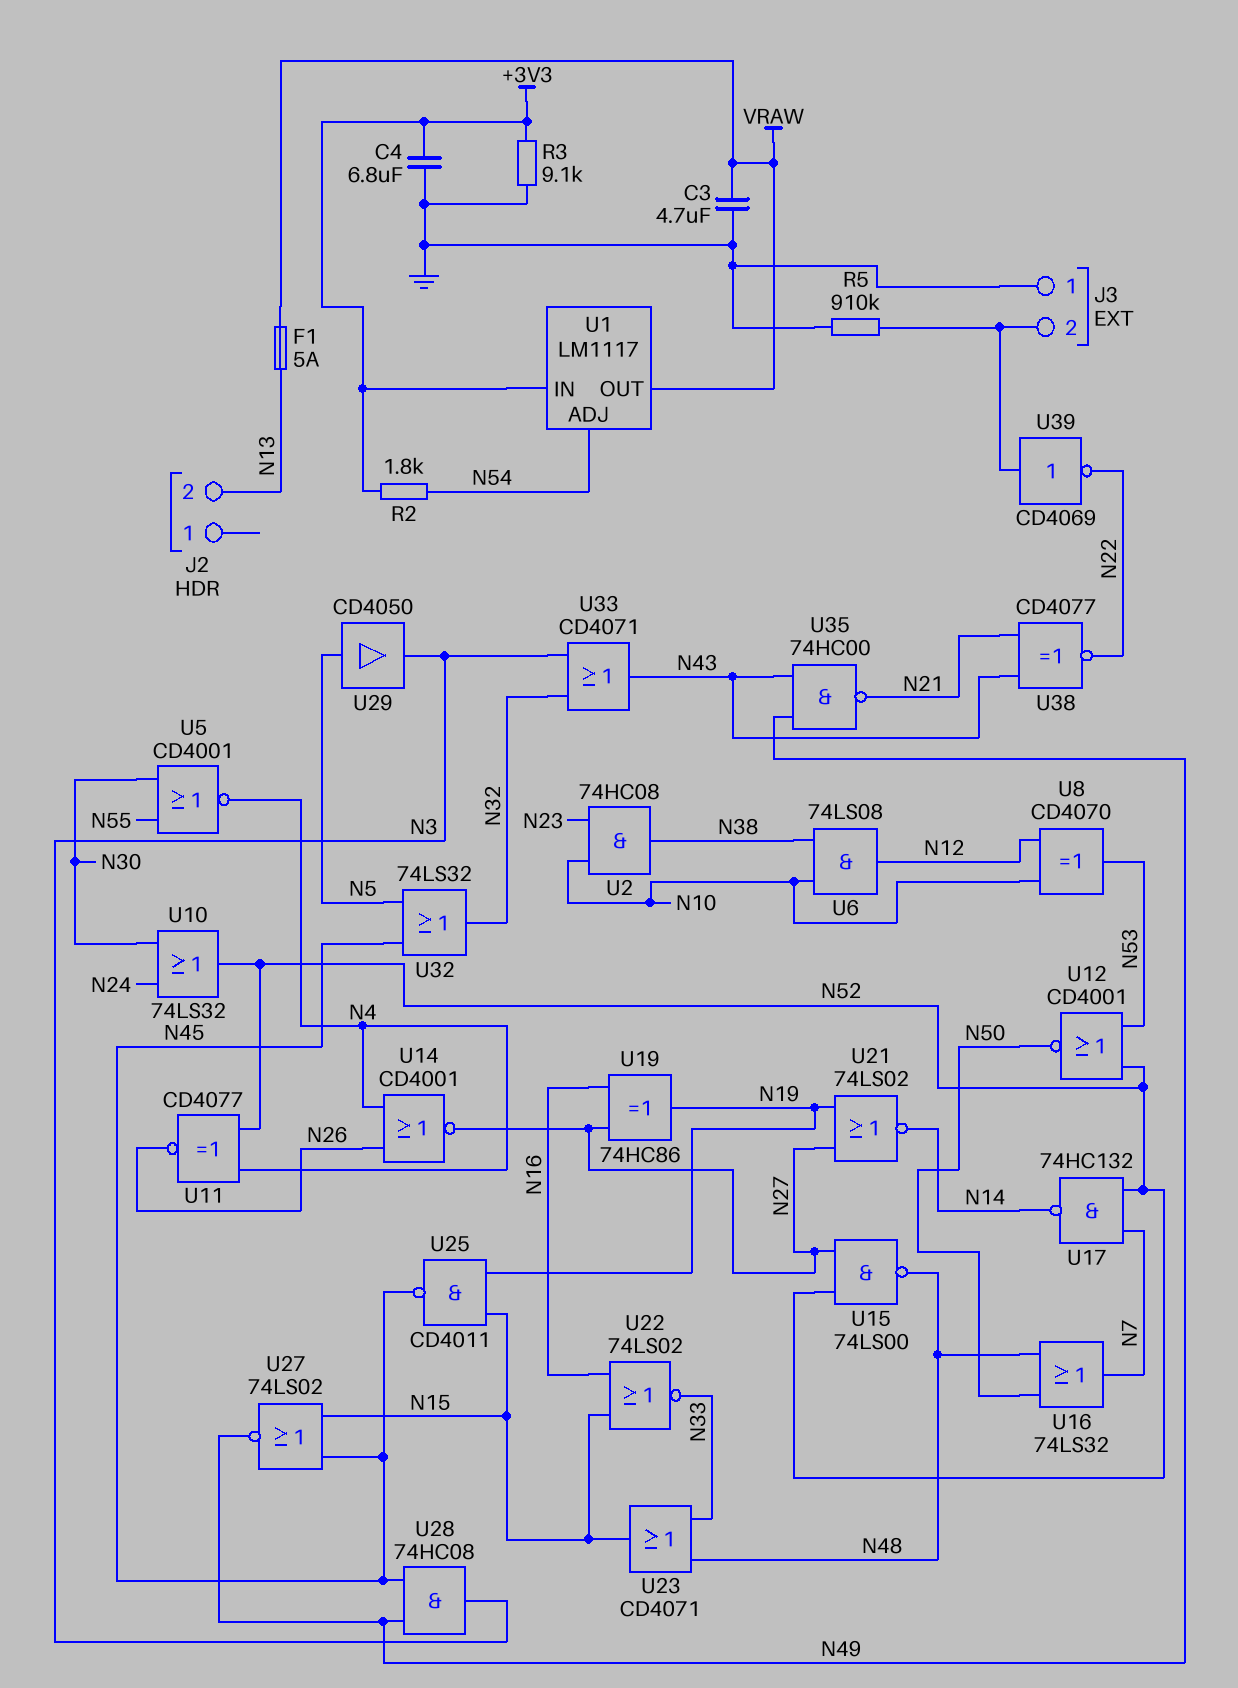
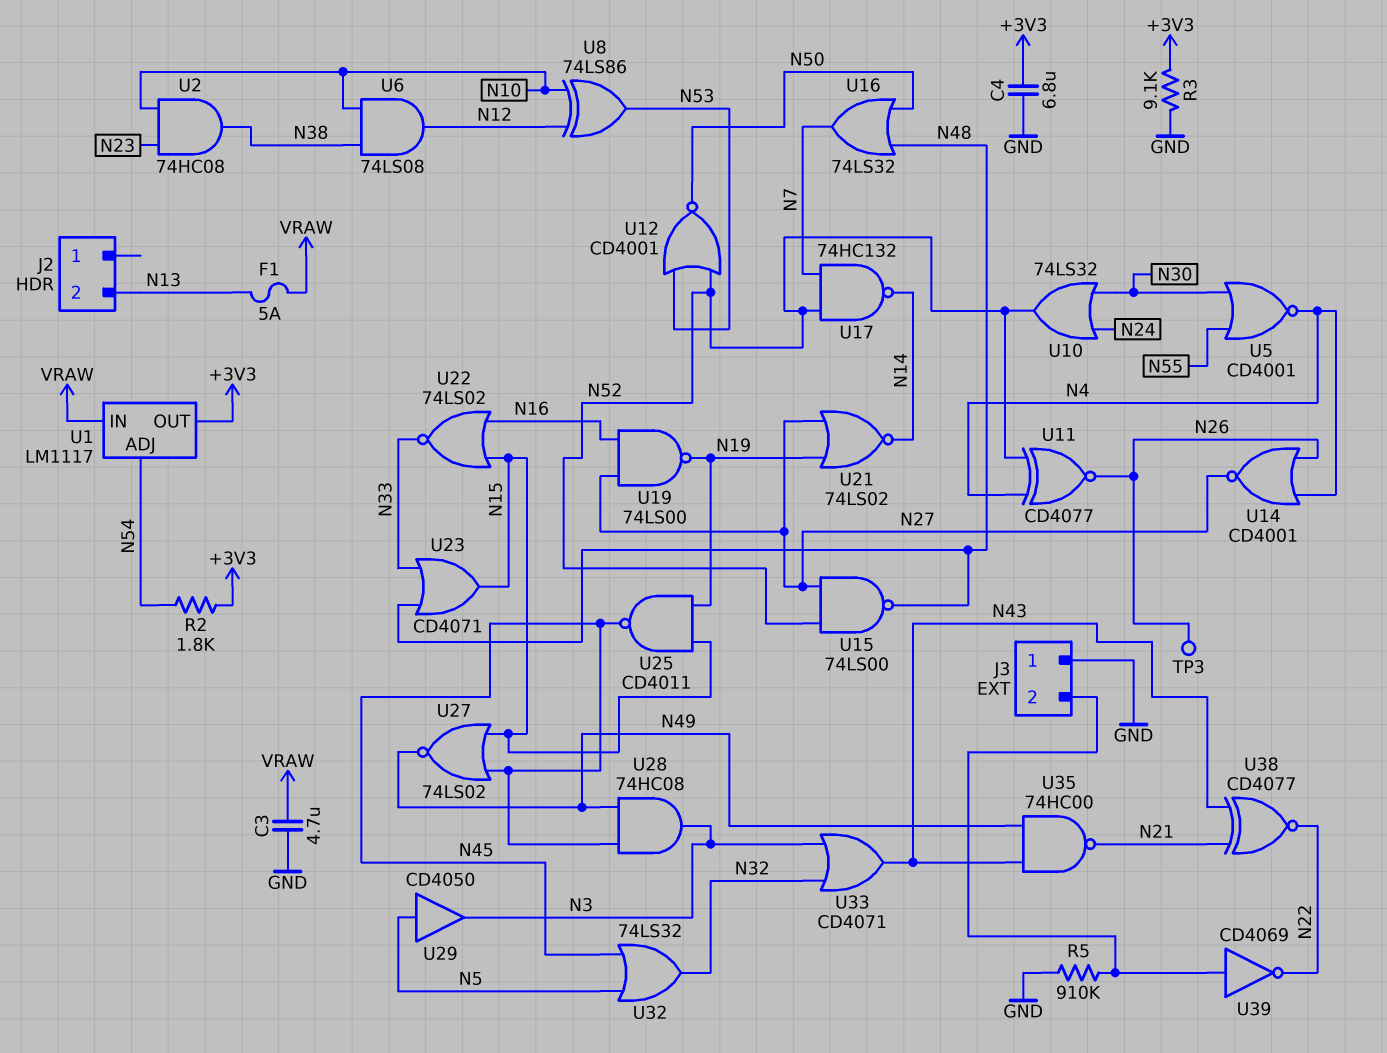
TP3: none -> test point (N26)
U1 pin IN: +3V3 -> VRAW
U1 pin OUT: VRAW -> +3V3
U8: XOR CD4070 (in N10, in N12, out N53) -> XOR 74LS86 (in N10, in N12, out N53)
U19: XOR 74HC86 (in N16, in N27, out N19) -> NAND 74LS00 (in N16, in N27, out N19)

